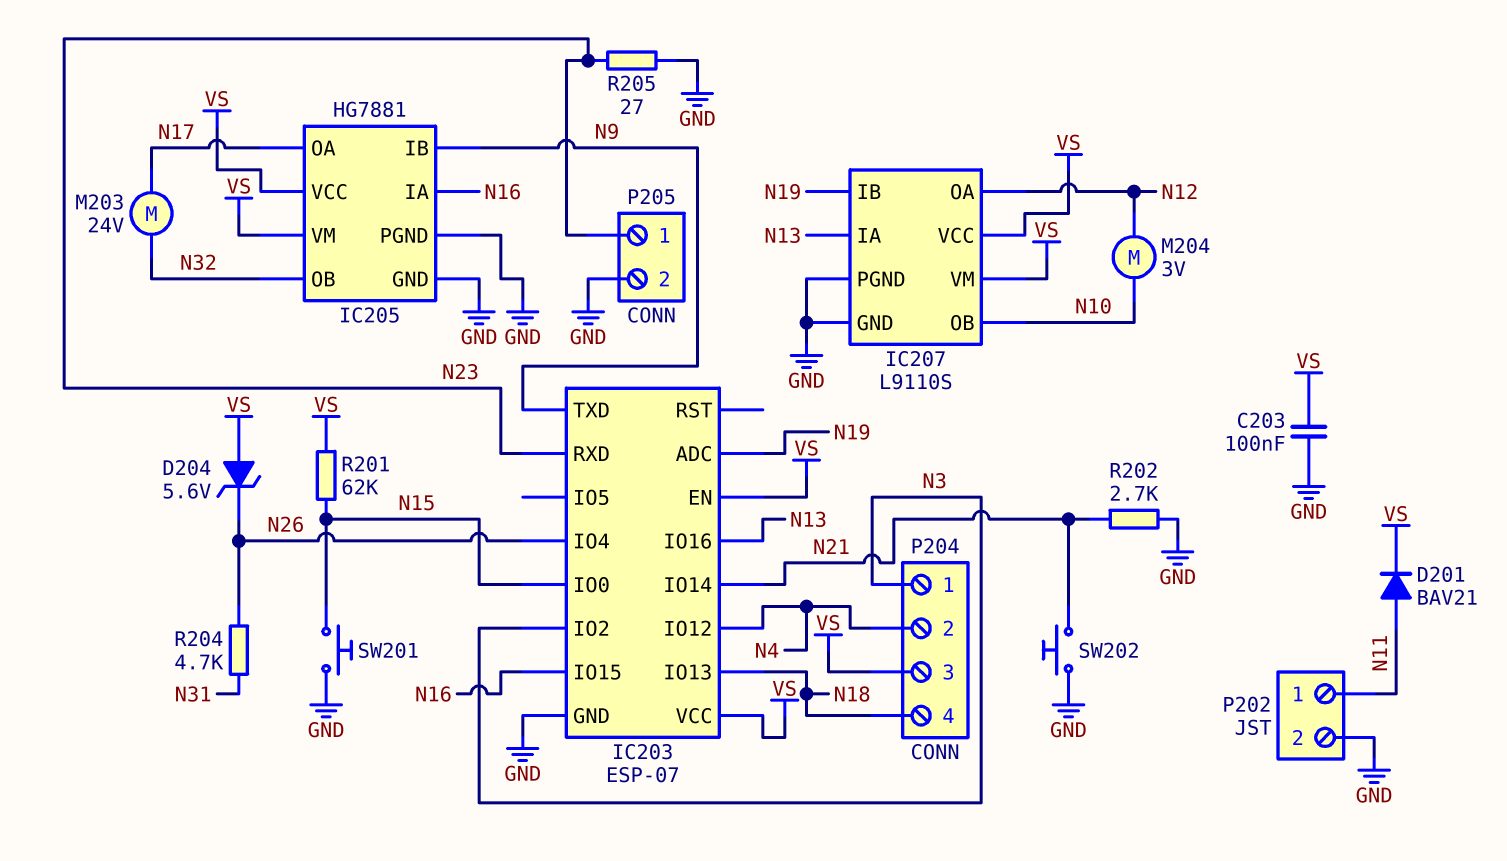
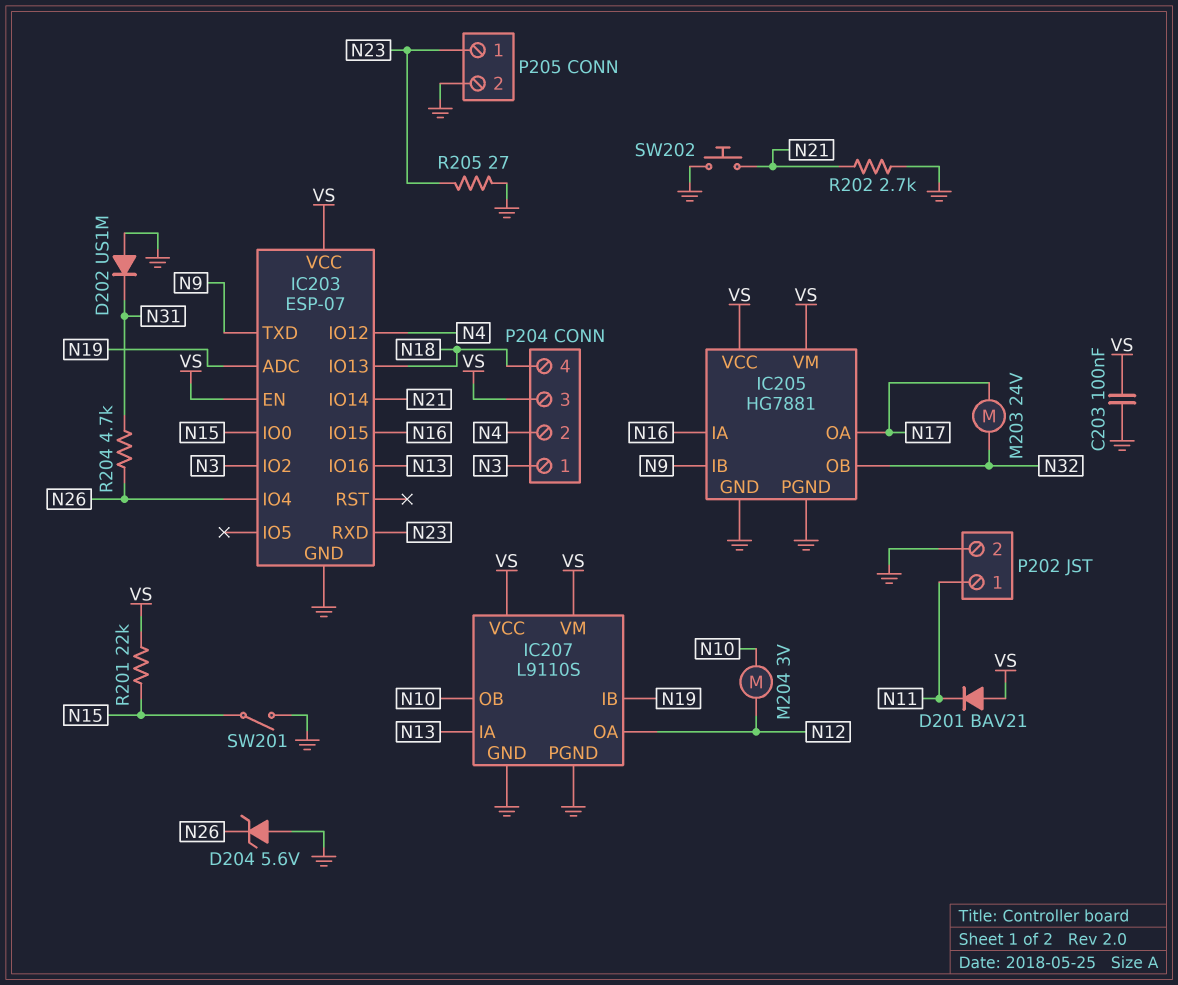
D201: diode BAV21 (A N11, K VS) -> diode BAV21 (A VS, K N11)
D202: none -> diode US1M (A GND, K N31)
D204: zener 5.6V (A VS, K N26) -> zener 5.6V (A GND, K N26)
R201: 62k (N15, VS) -> 22k (N15, VS)
SW201: button (GND, N15) -> switch (GND, N15)

